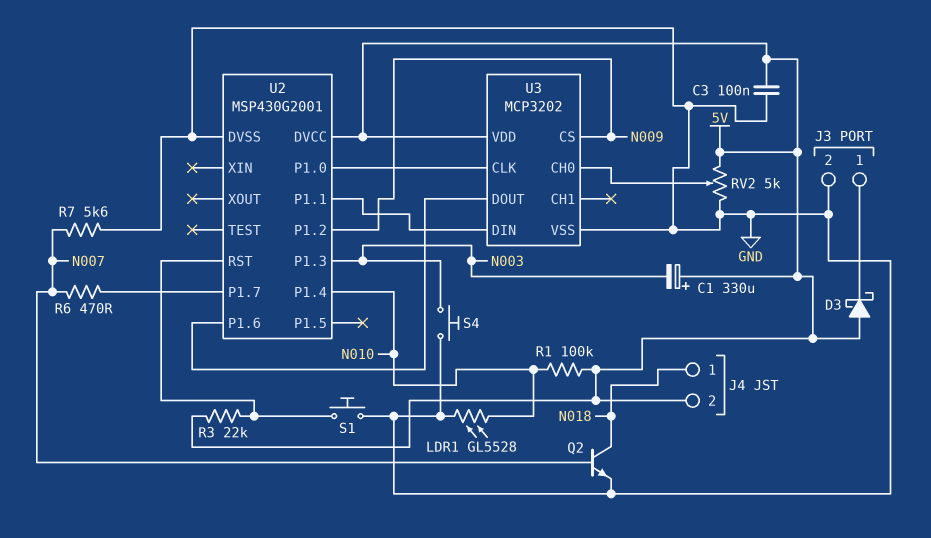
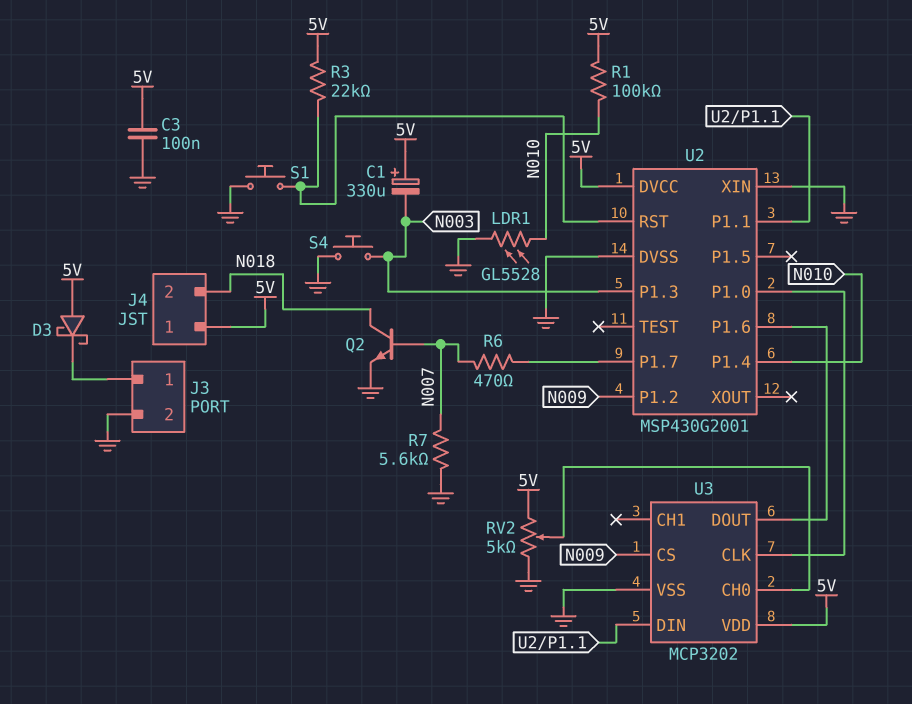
J4 pin 1: N018 -> 5V
J4 pin 2: 5V -> N018
U2 pin XIN: none -> GND

